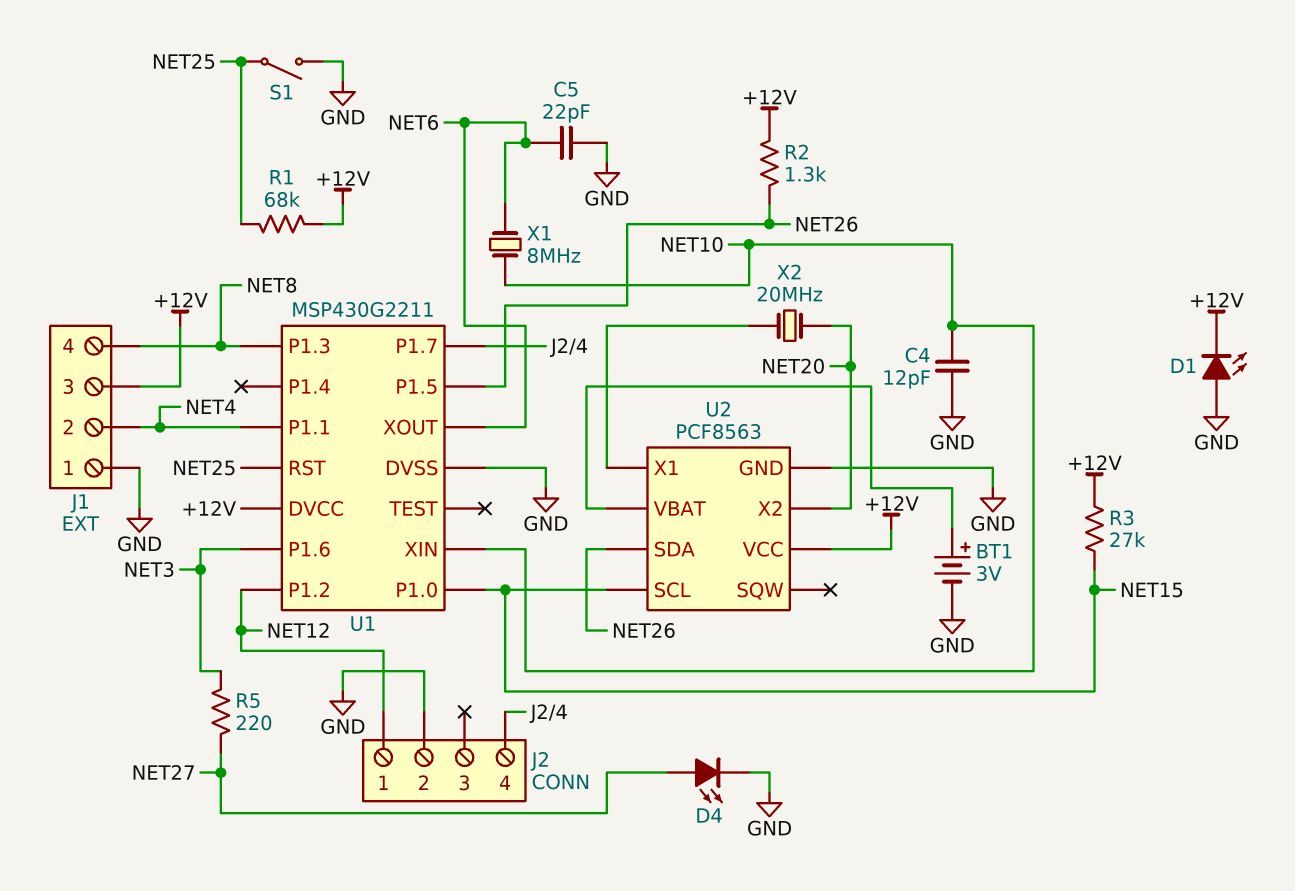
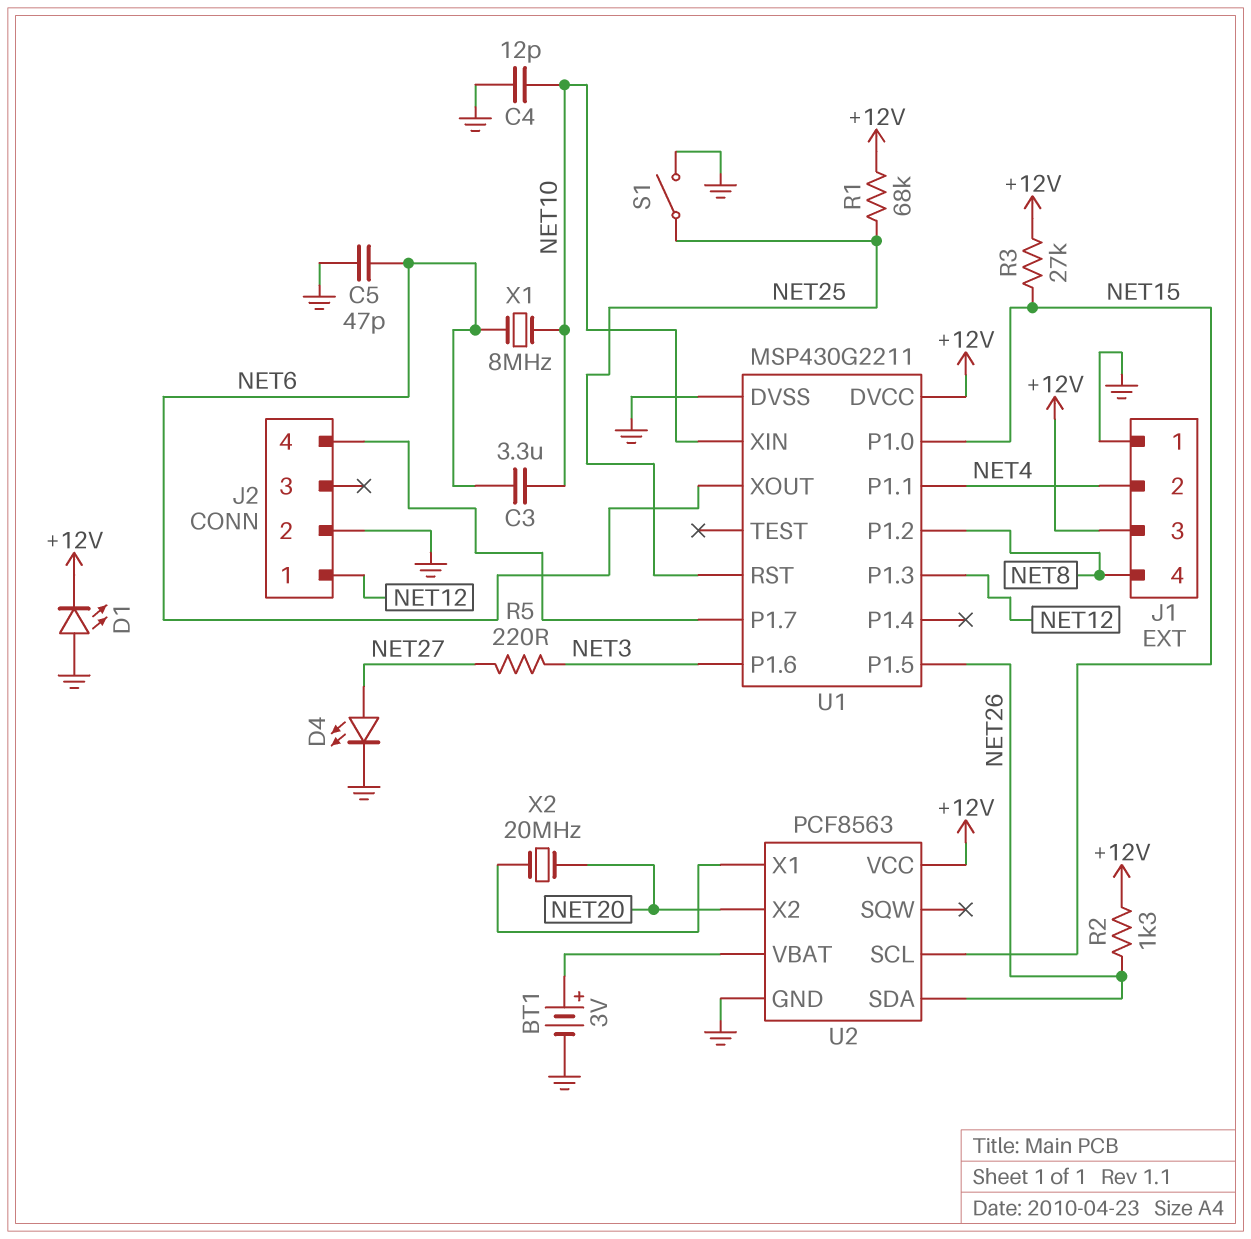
C3: none -> 3.3uF (NET6, NET10)
C5: 22pF (GND, NET6) -> 47pF (GND, NET6)
U1 pin P1.2: NET12 -> NET8
U1 pin P1.3: NET8 -> NET12

